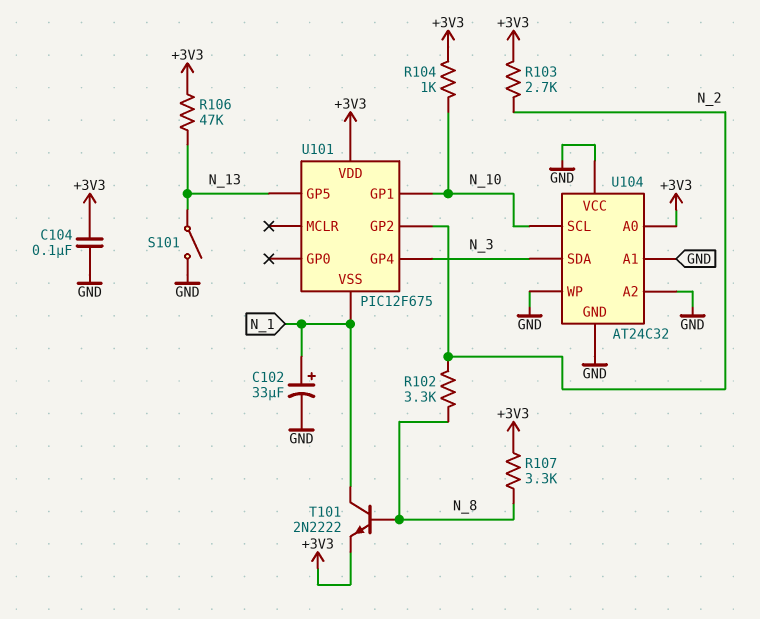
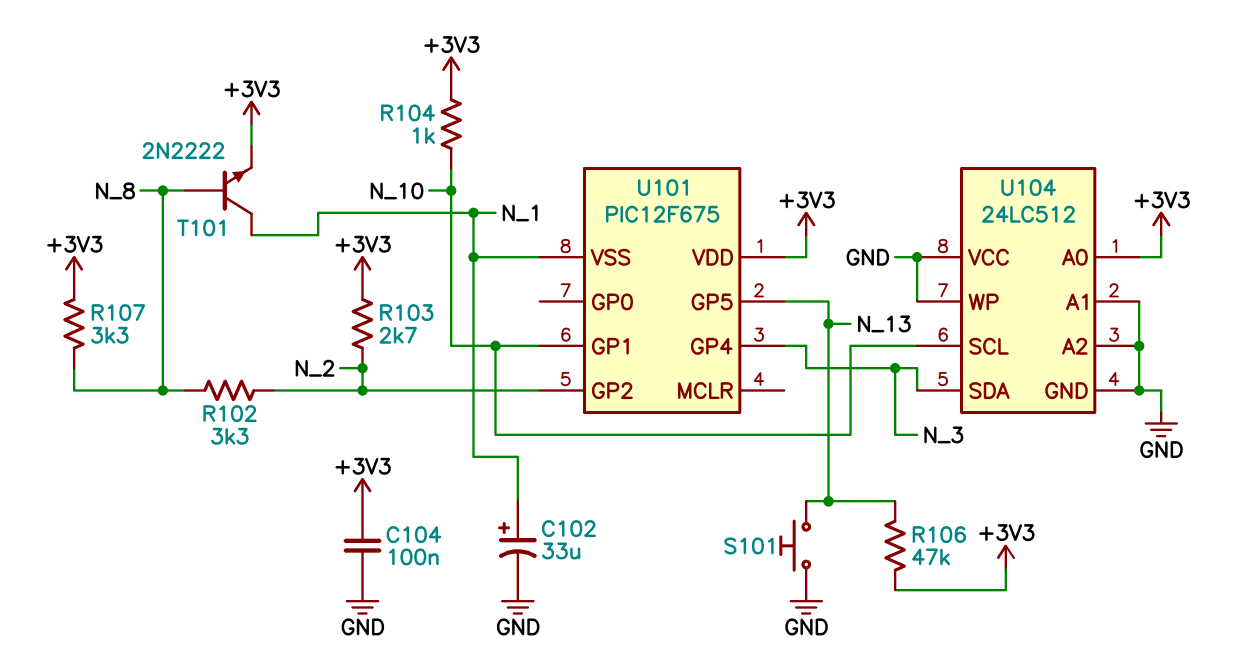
S101: switch (GND, N_13) -> button (GND, N_13)
U104: AT24C32 -> 24LC512

